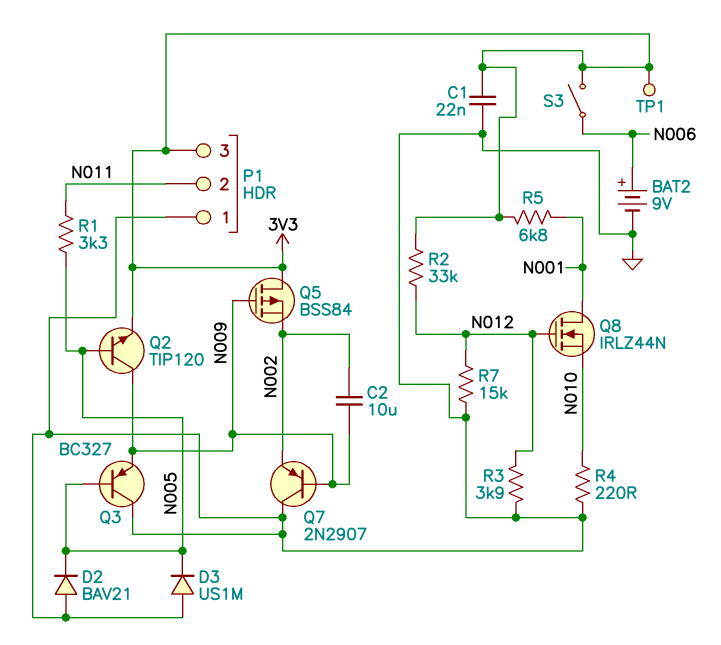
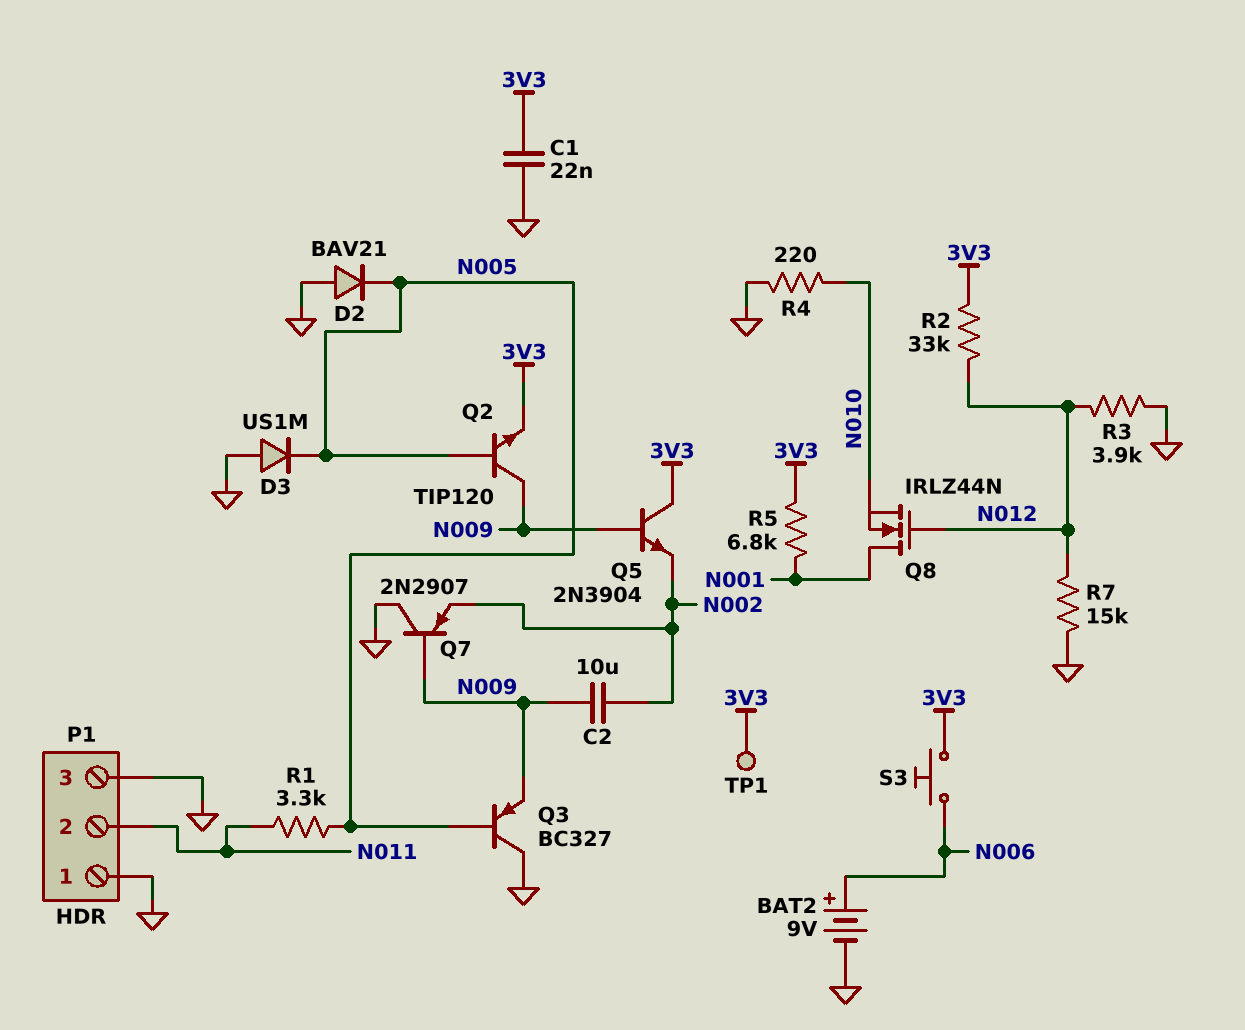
P1 pin 3: 3V3 -> GND
Q5: PMOS BSS84 (G N009, D 3V3, S N002) -> NPN 2N3904 (B N009, C 3V3, E N002)
S3: switch (3V3, N006) -> button (3V3, N006)

